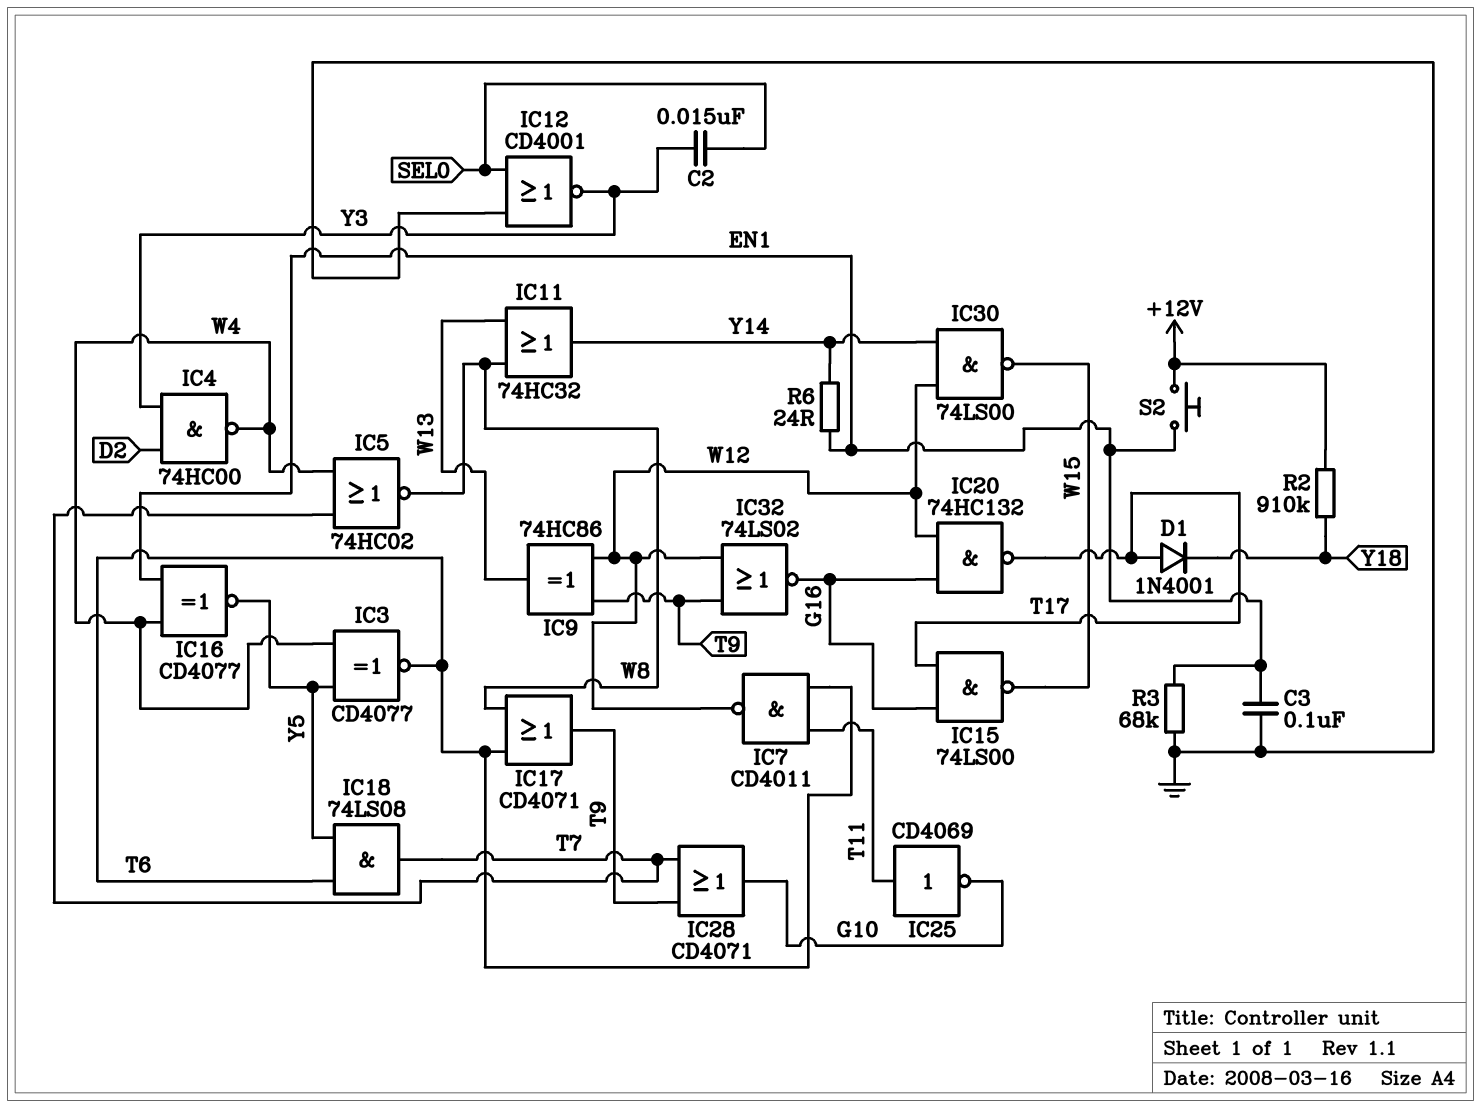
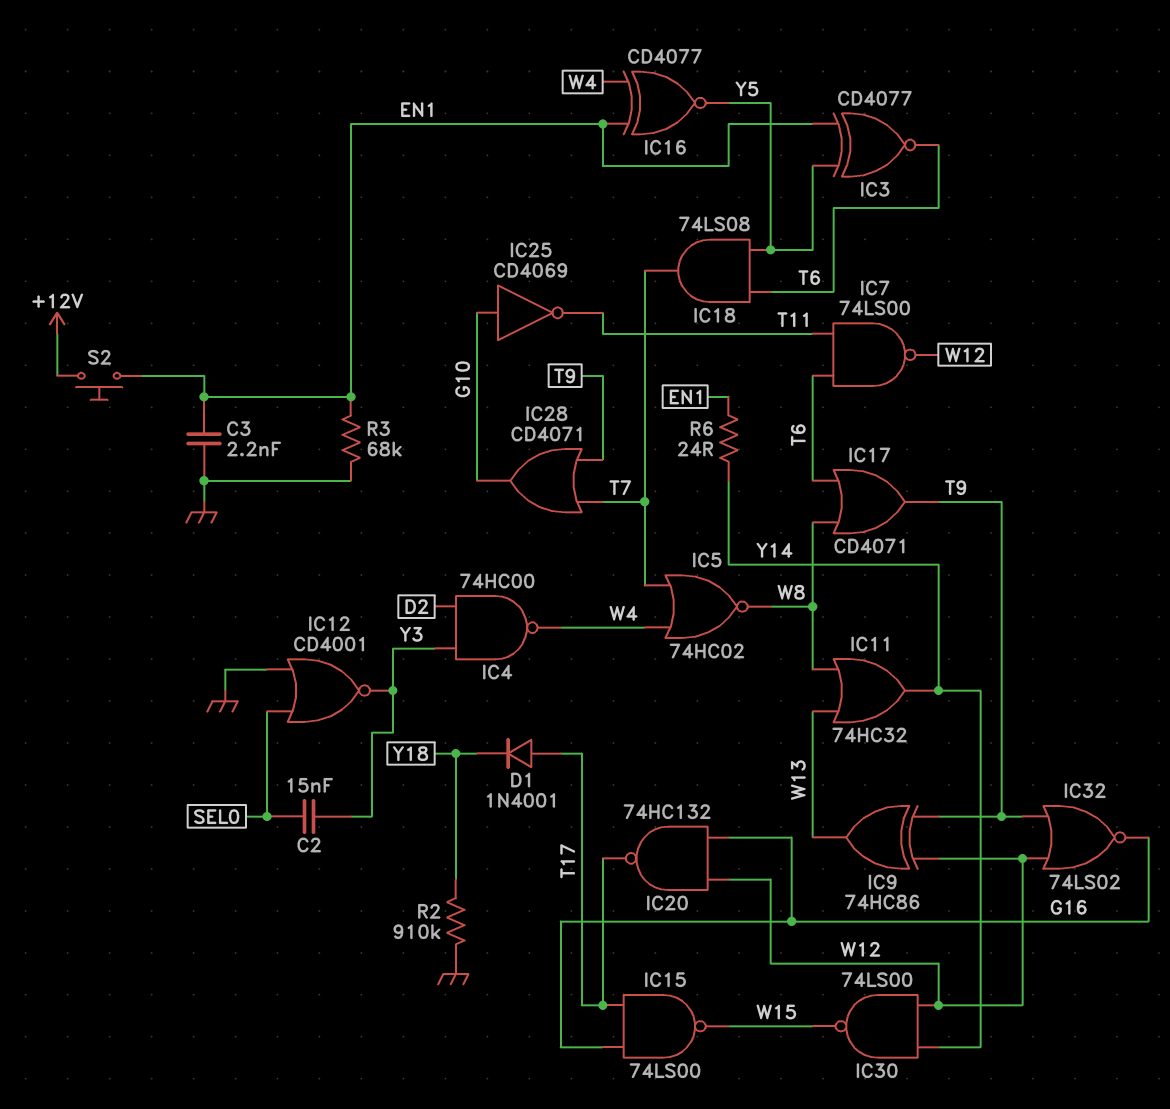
C3: 100nF (EN1, GND) -> 2.2nF (EN1, GND)
IC3: XNOR CD4077 (in W4, in Y5, out T6) -> XNOR CD4077 (in EN1, in Y5, out T6)
IC7: NAND CD4011 (in T6, in T11, out W12) -> NAND 74LS00 (in T6, in T11, out W12)
IC25: NOT CD4069 (in T11, out G10) -> NOT CD4069 (in G10, out T11)
R2: 910k (+12V, Y18) -> 910k (GND, Y18)

